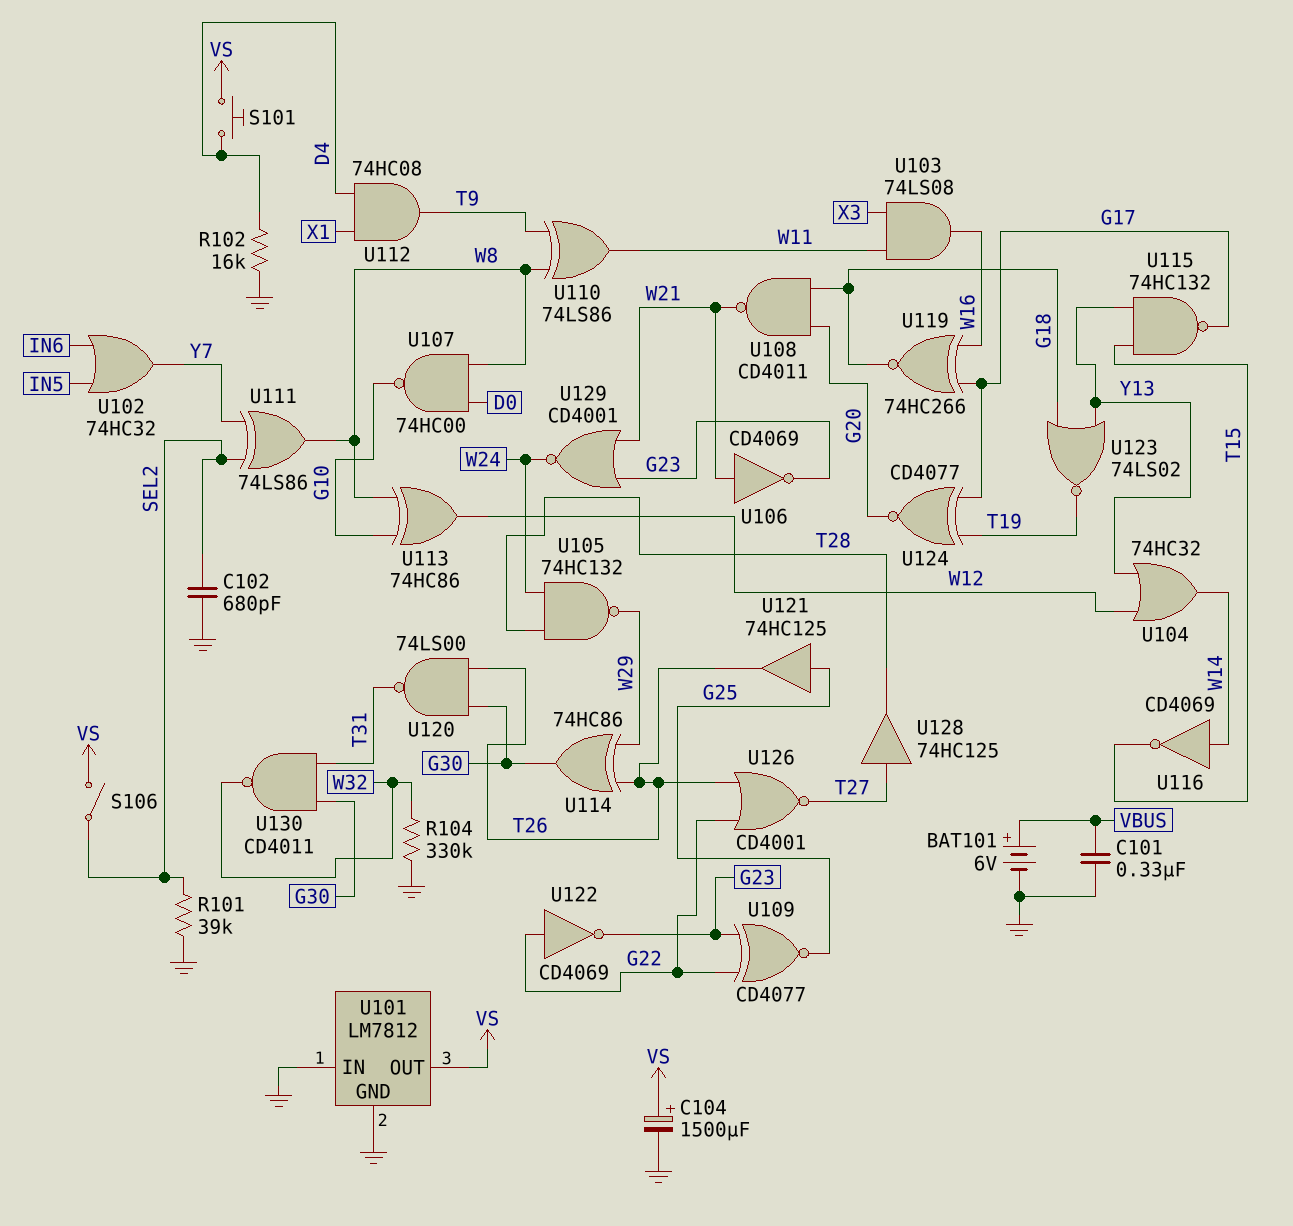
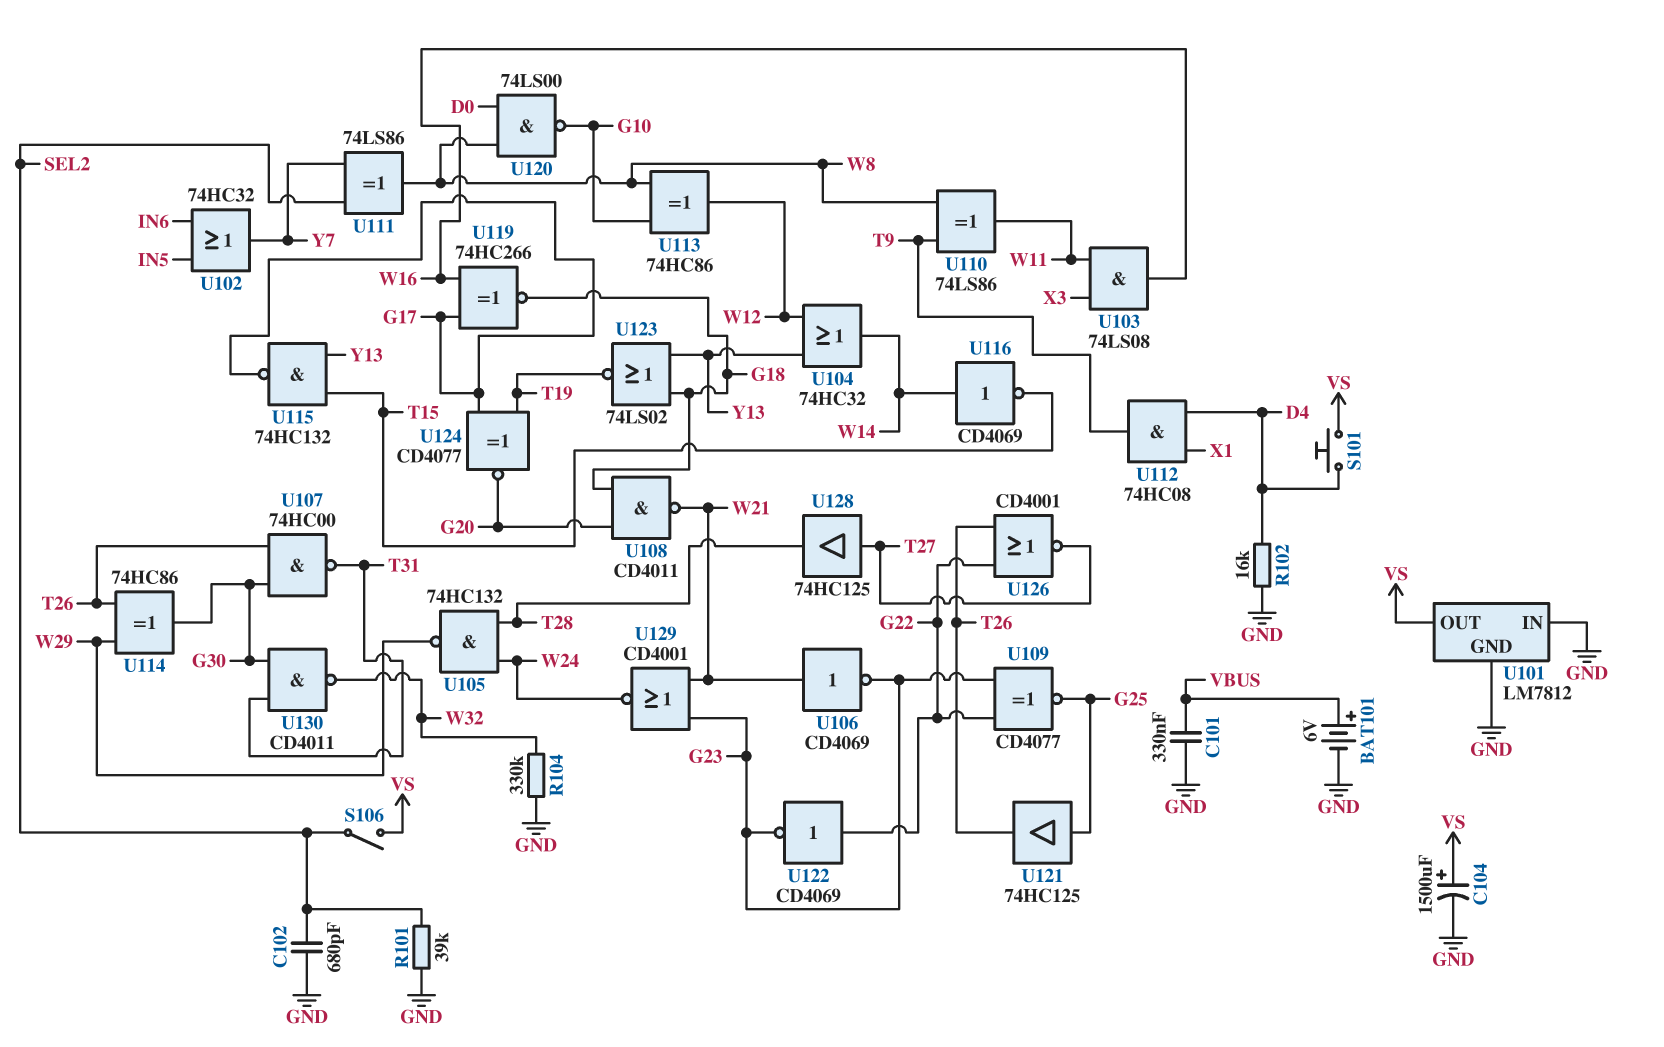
U107: NAND 74HC00 (in D0, in W8, out G10) -> NAND 74HC00 (in G30, in T26, out T31)
U120: NAND 74LS00 (in G30, in T26, out T31) -> NAND 74LS00 (in D0, in W8, out G10)

